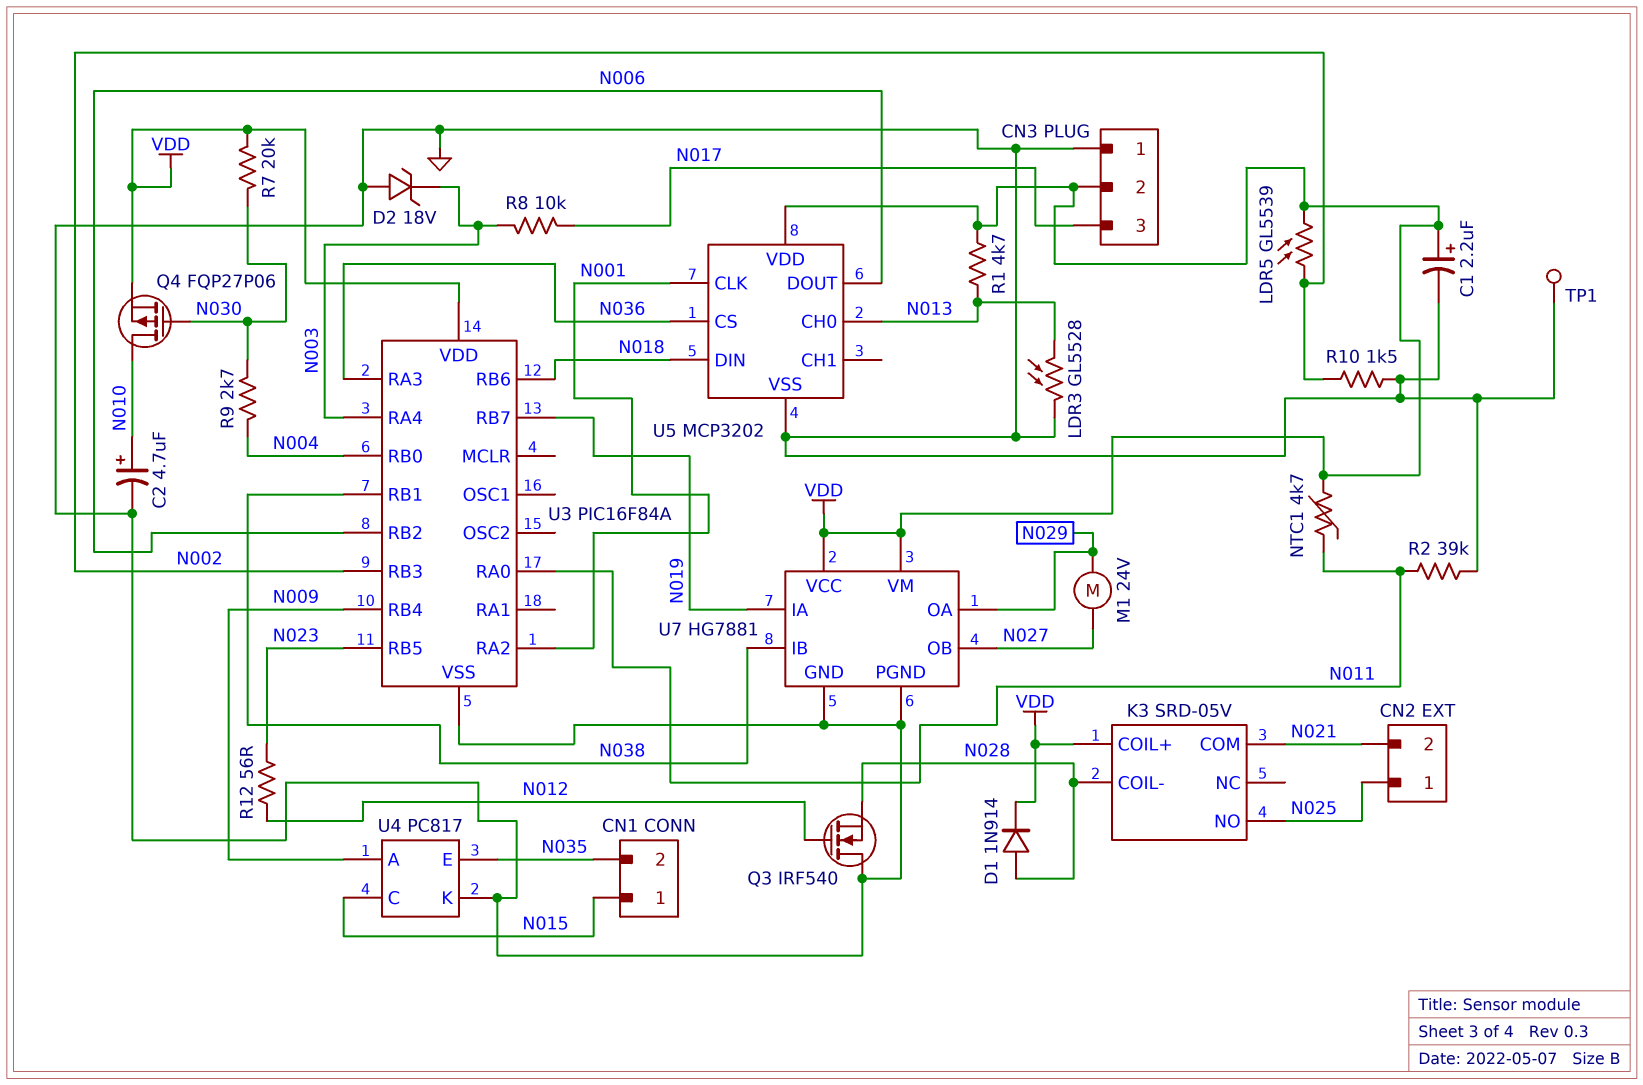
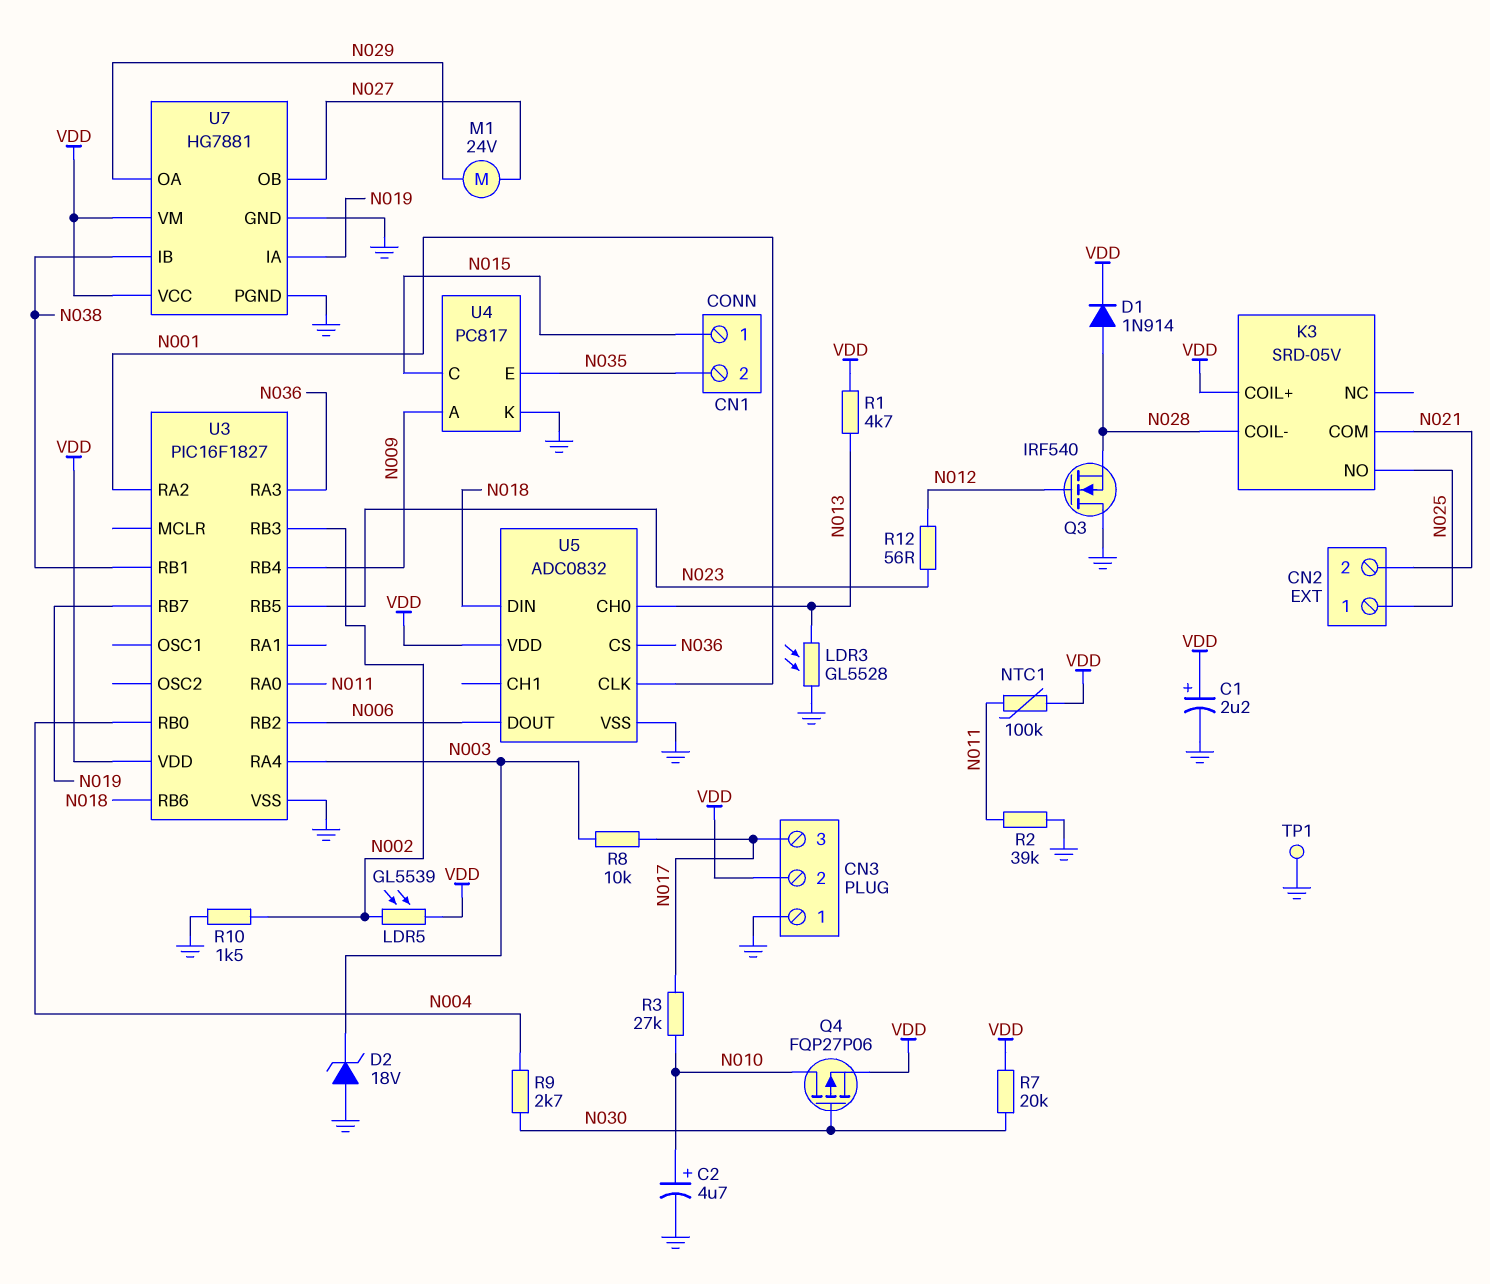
NTC1: 4.7k (N011, VDD) -> 100k (N011, VDD)
R3: none -> 27k (N010, N017)
U3: PIC16F84A -> PIC16F1827
U5: MCP3202 -> ADC0832

